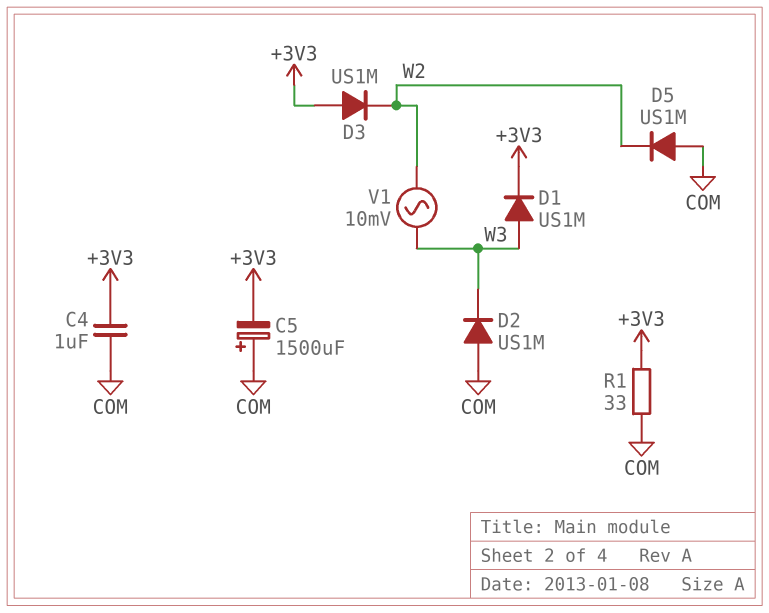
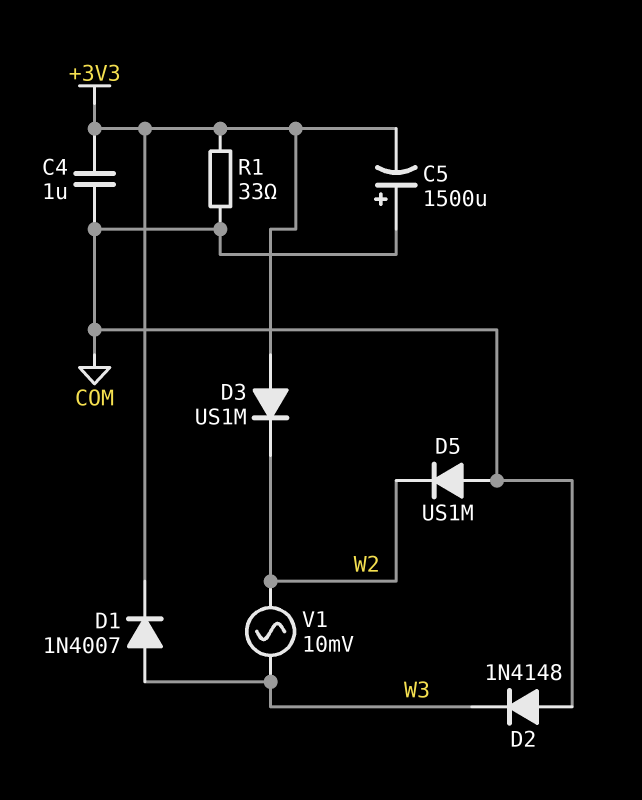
D1: diode US1M (A W3, K +3V3) -> diode 1N4007 (A W3, K +3V3)
D2: diode US1M (A COM, K W3) -> diode 1N4148 (A COM, K W3)

